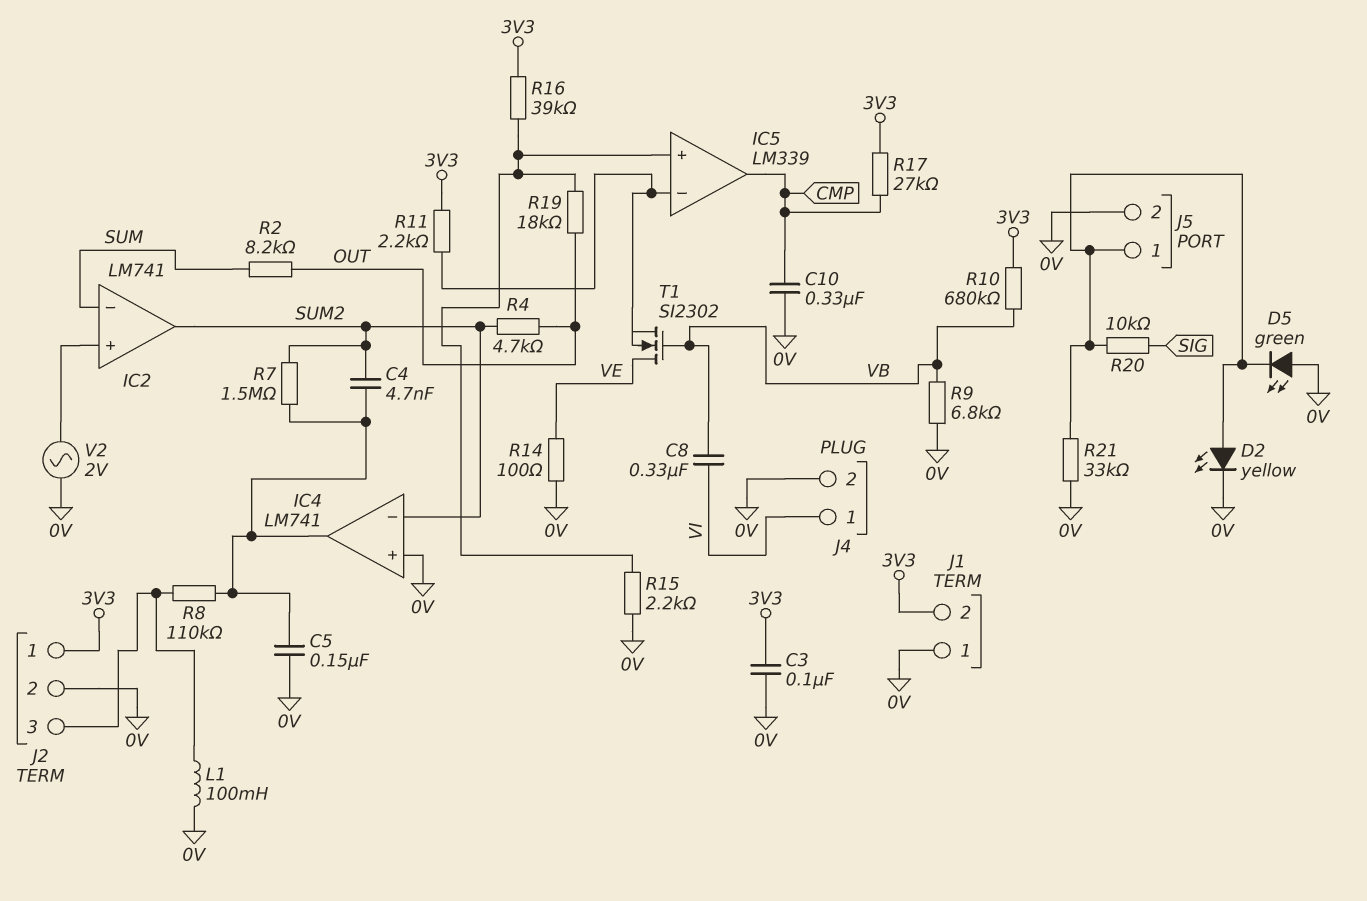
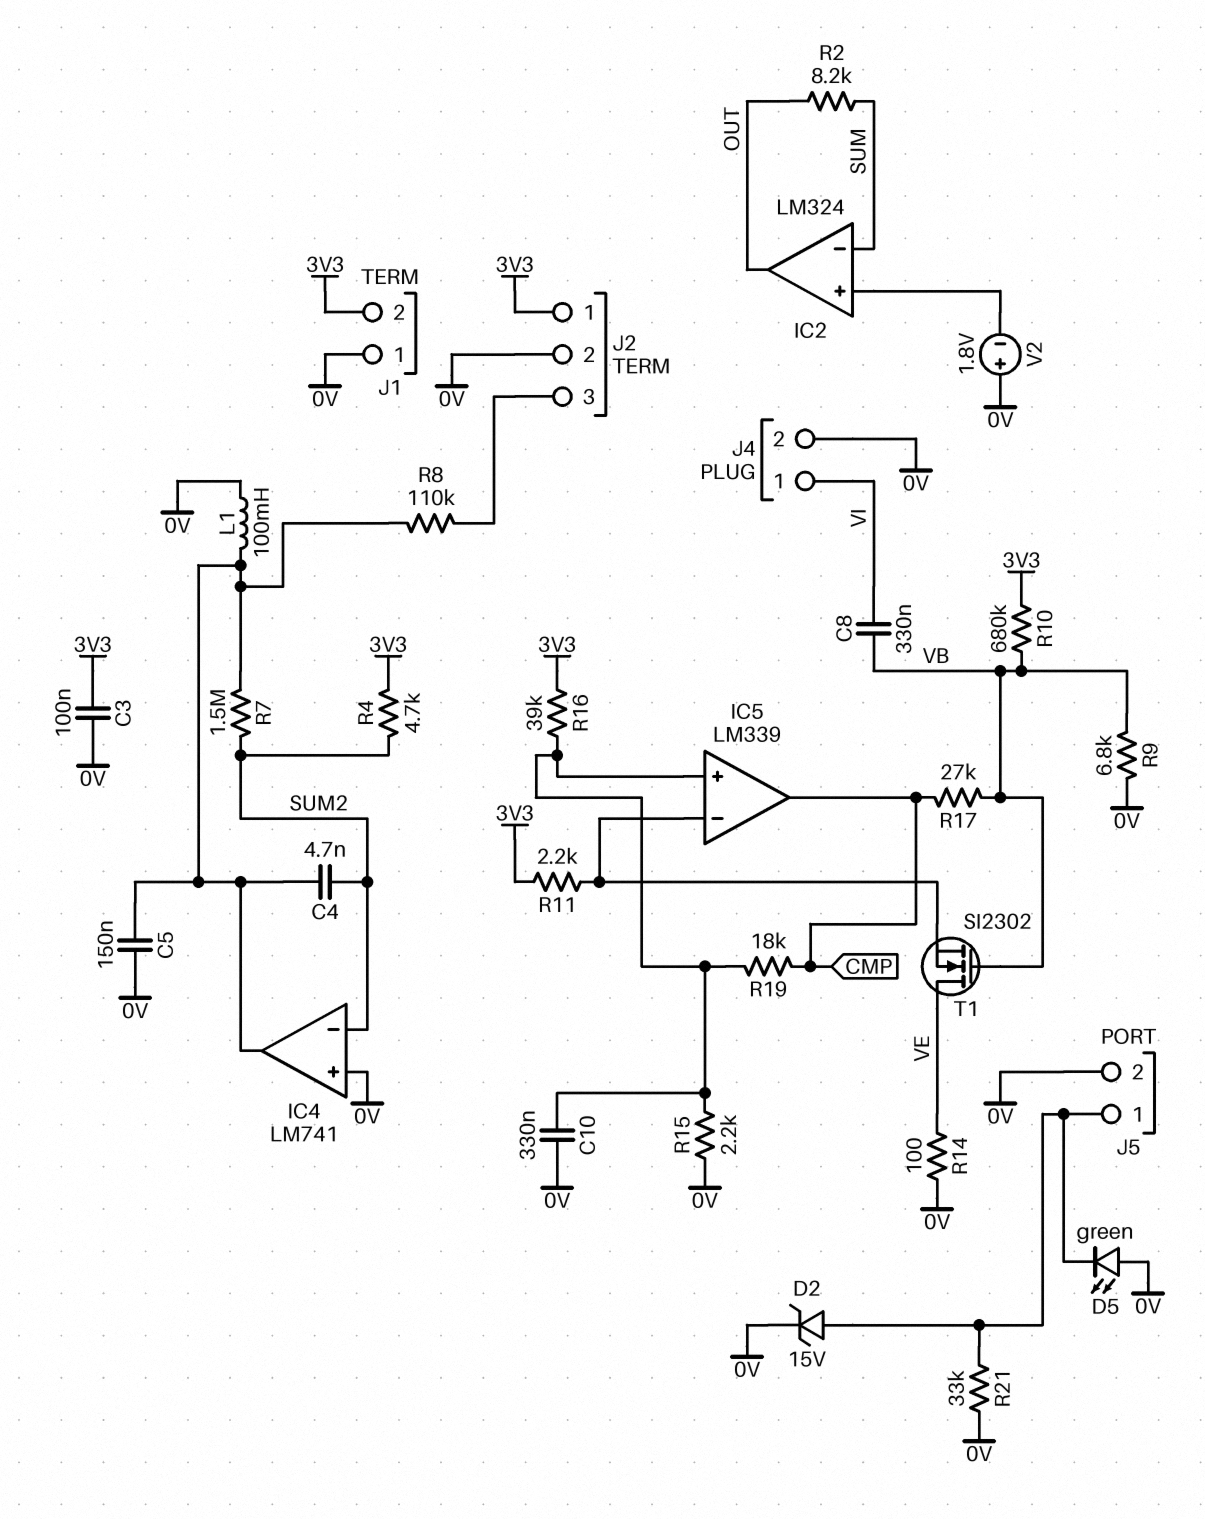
C10: 330nF (0V, CMP) -> 330nF (0V, IC5/in+)
D2: LED yellow (A J5/1, K 0V) -> zener 15V (A J5/1, K 0V)
IC2: LM741 -> LM324
IC2 pin out: SUM2 -> OUT
L1: 100mH (0V, J2/3) -> 100mH (0V, IC4/out)
R4: 4.7k (OUT, SUM2) -> 4.7k (3V3, SUM2)
R17: 27k (3V3, CMP) -> 27k (CMP, VB)
R19: 18k (IC5/in+, OUT) -> 18k (CMP, IC5/in+)
R20: 10k (J5/1, SIG) -> none
V2: AC 2V (0V, IC2/in+) -> 1.8V (plus 0V, minus IC2/in+)

